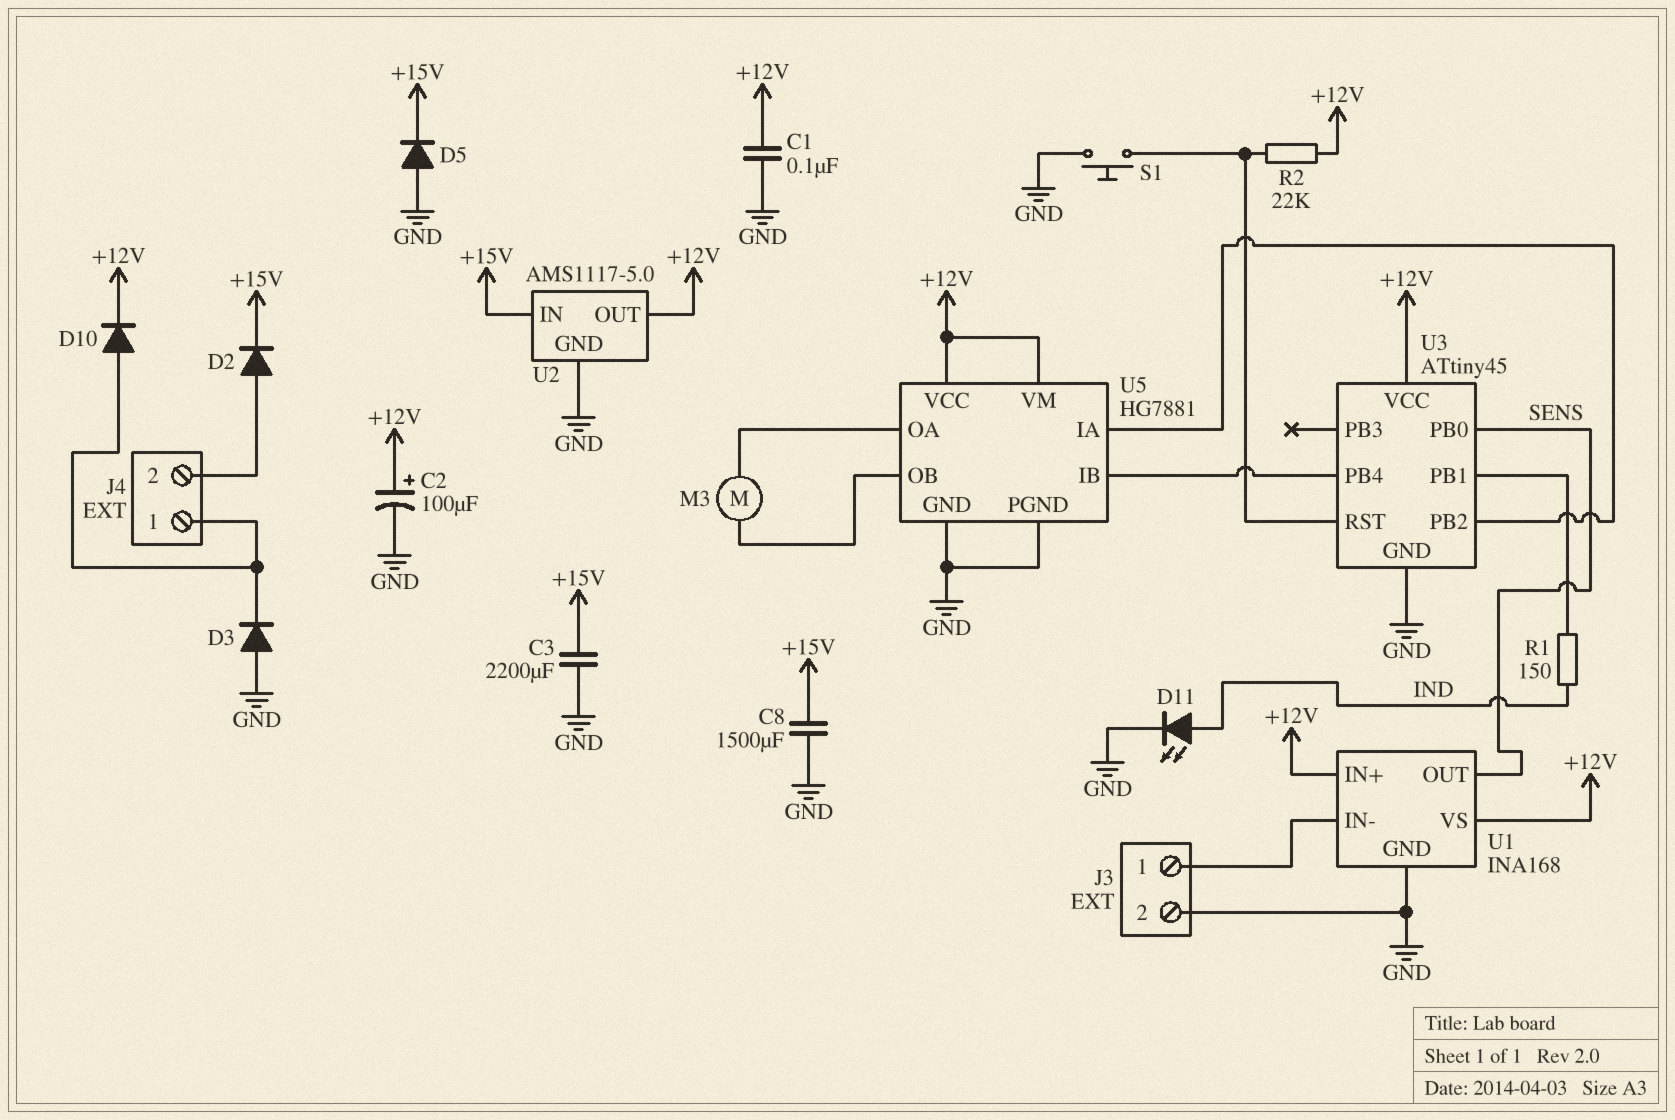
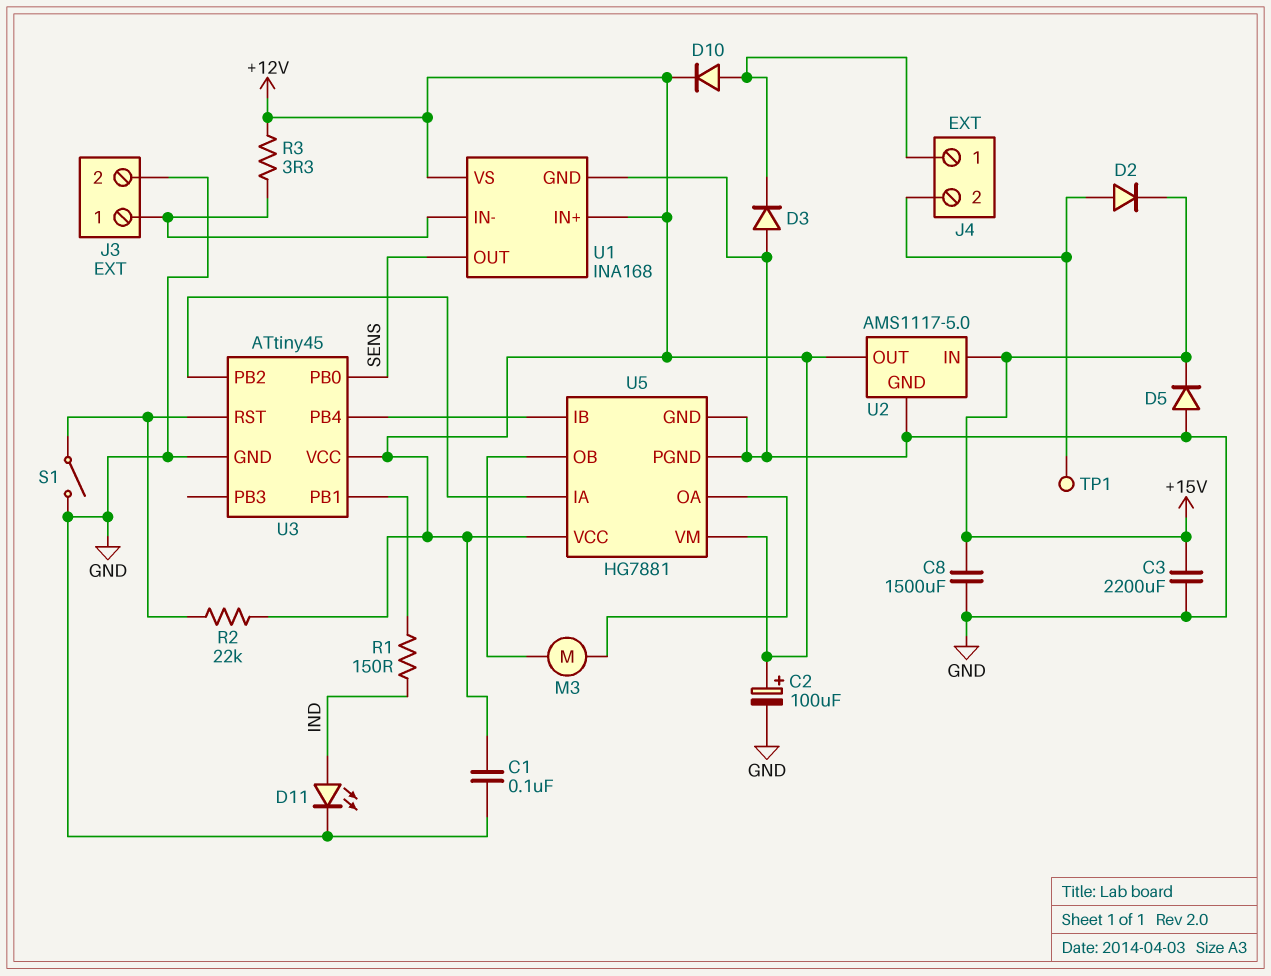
R3: none -> 3.3 (+12V, J3/1)
S1: button (GND, U3/RST) -> switch (GND, U3/RST)
TP1: none -> test point (J4/2)

